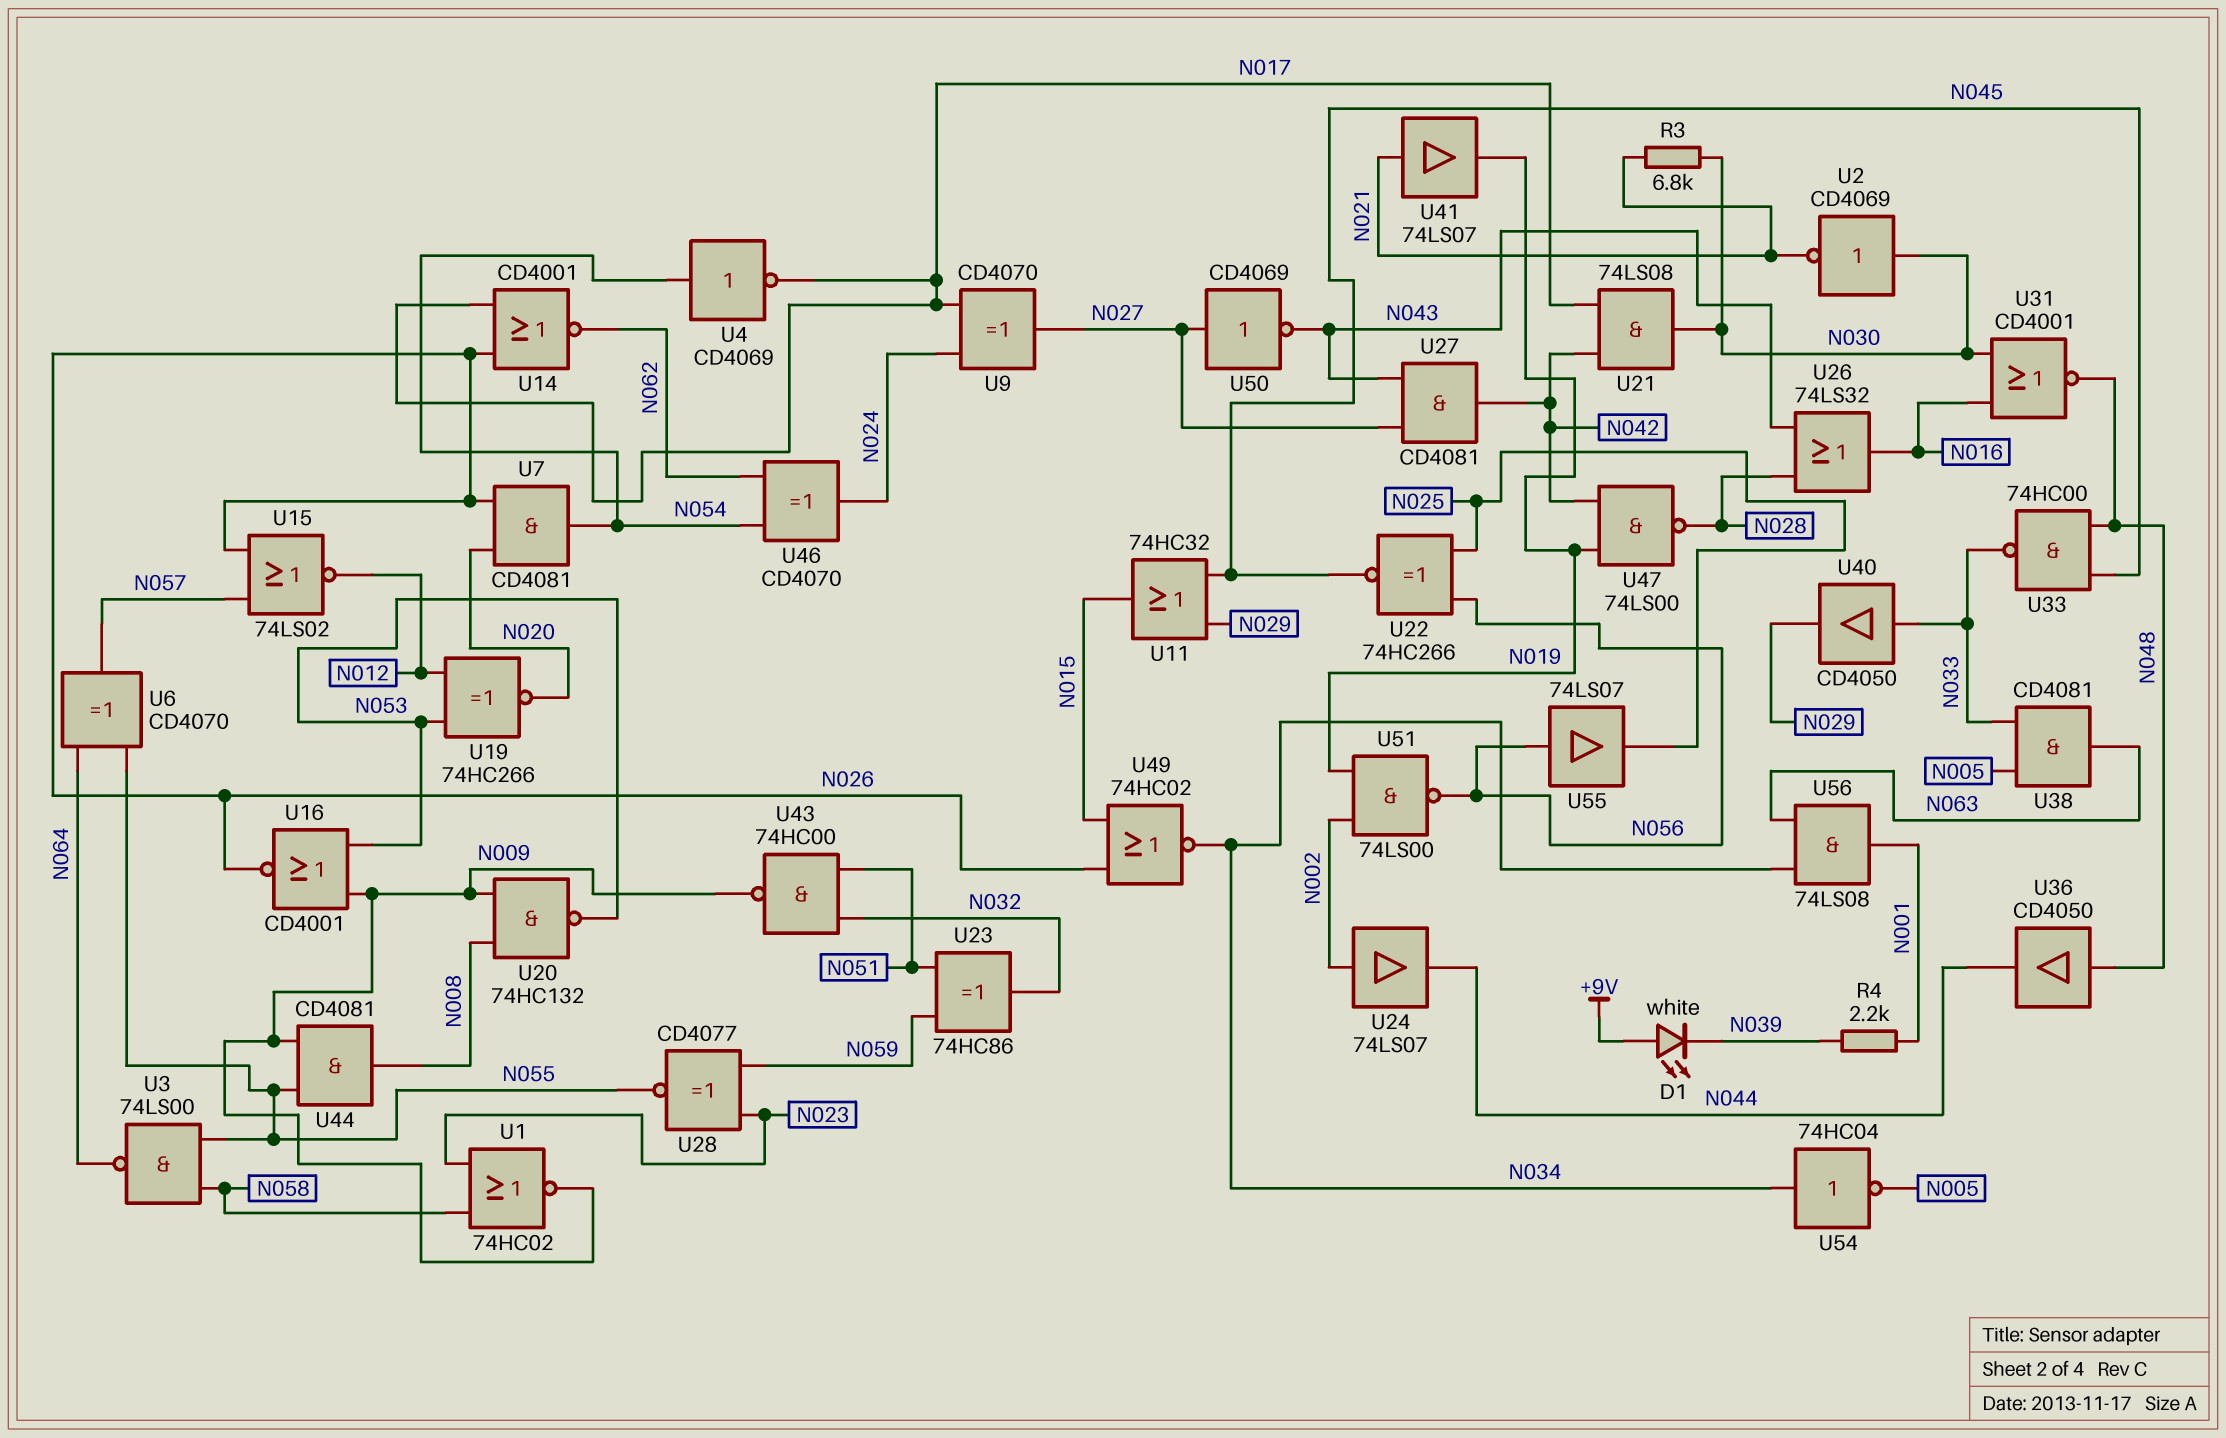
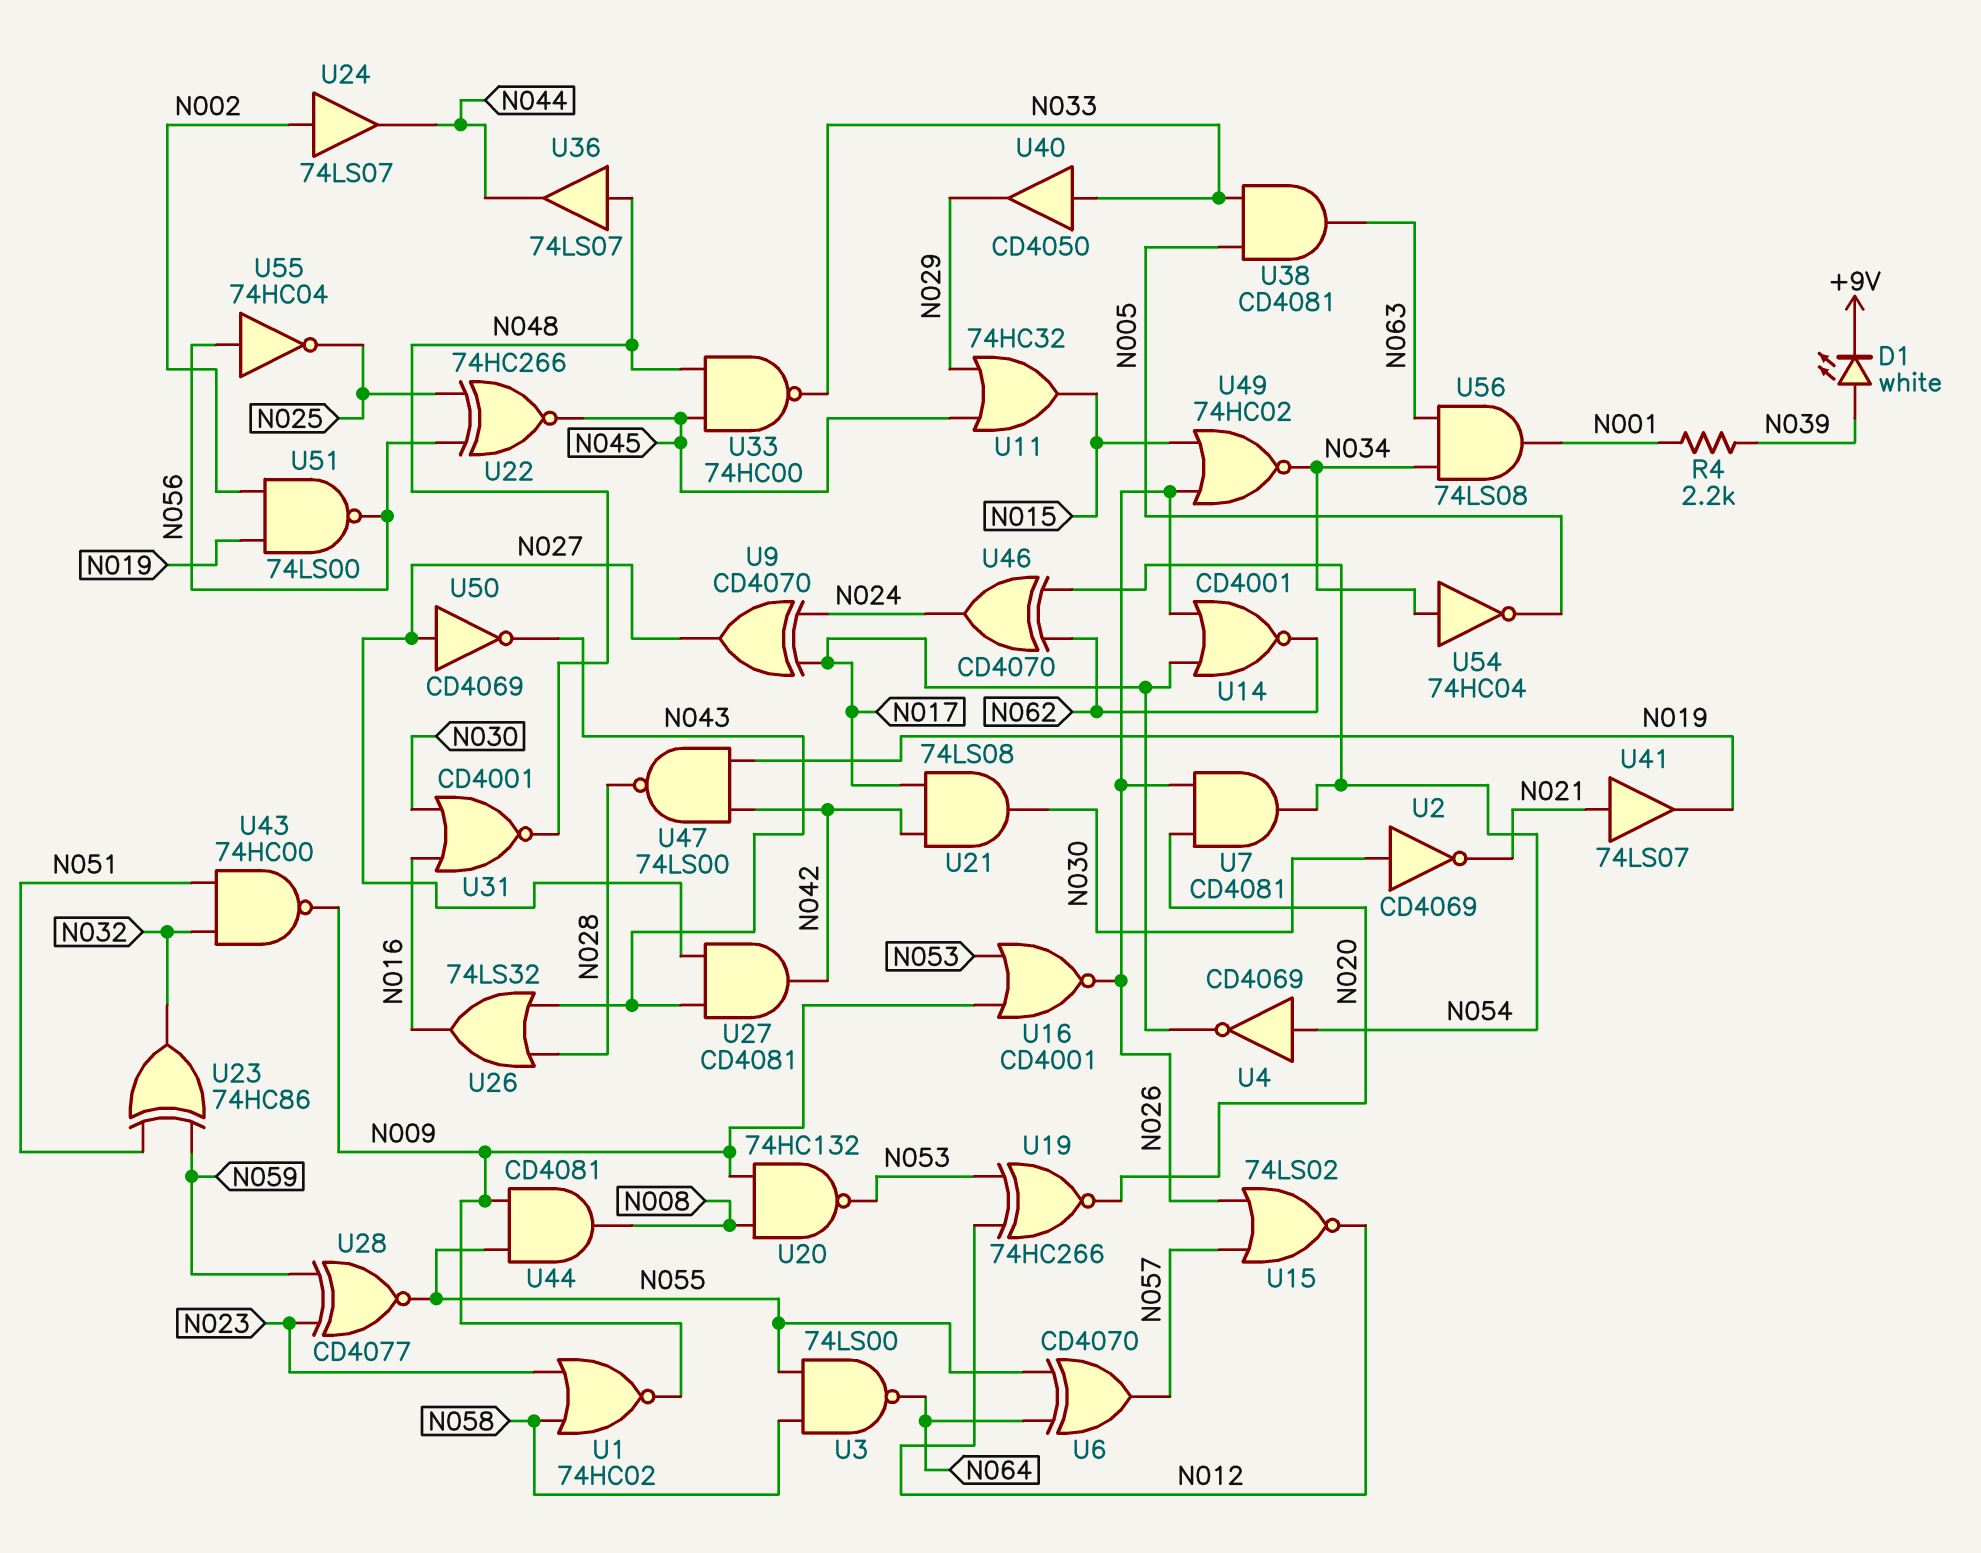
D1: LED white (A +9V, K N039) -> LED white (A N039, K +9V)
R3: 6.8k (N021, N030) -> none
U36: buffer CD4050 (in N048, out N044) -> buffer 74LS07 (in N048, out N044)
U55: buffer 74LS07 (in N056, out N025) -> NOT 74HC04 (in N056, out N025)

